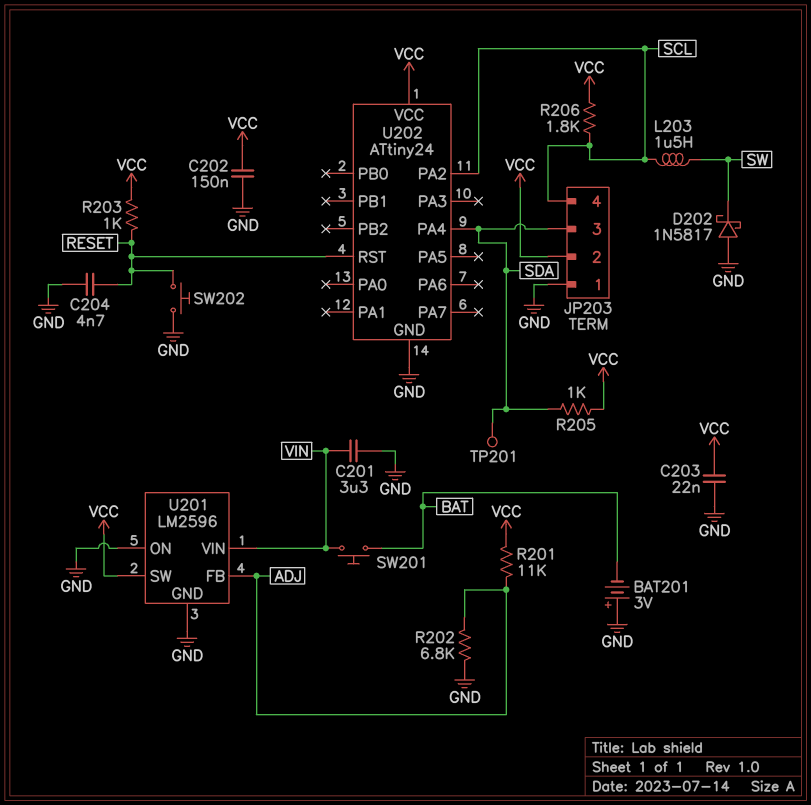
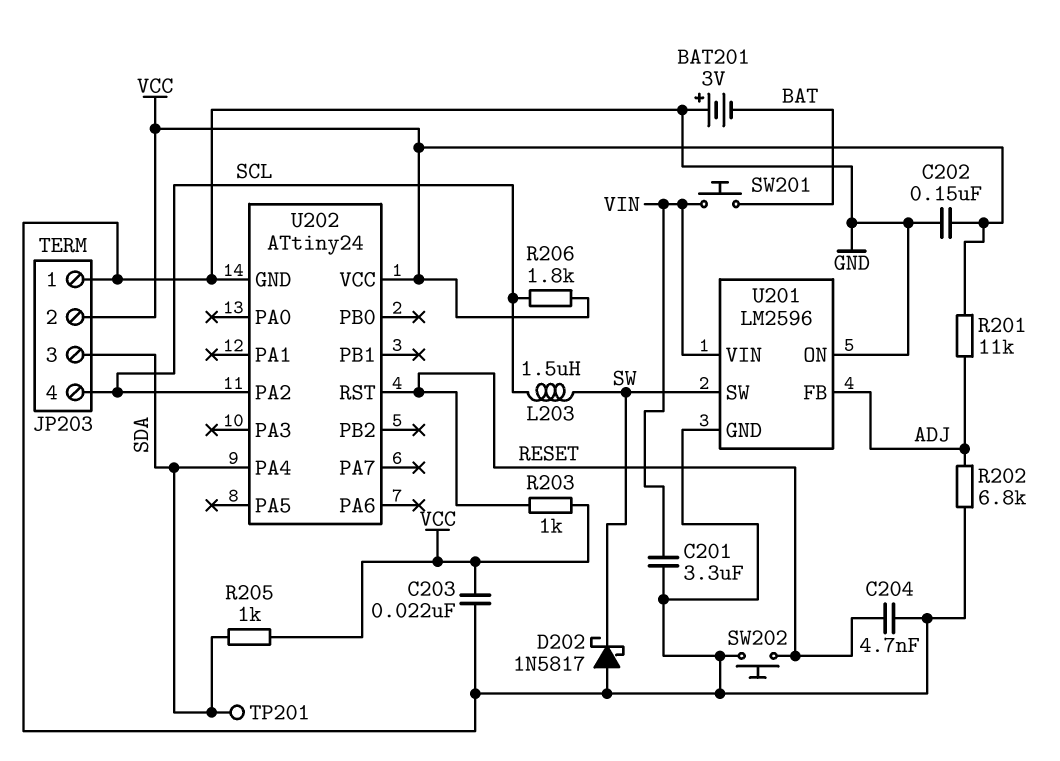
U201 pin SW: VCC -> SW

